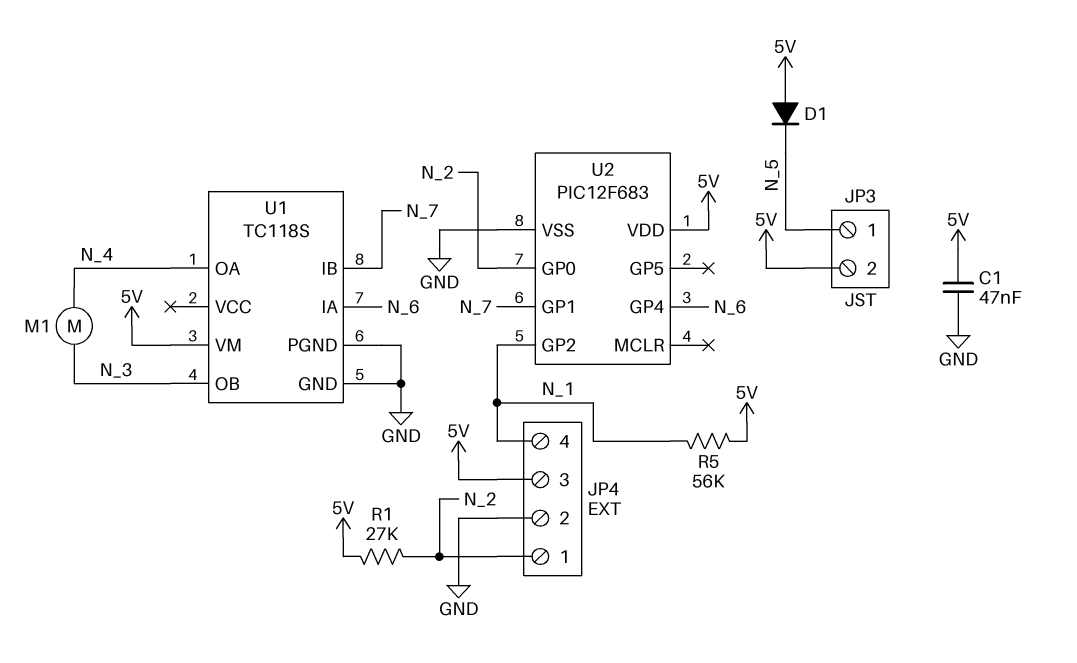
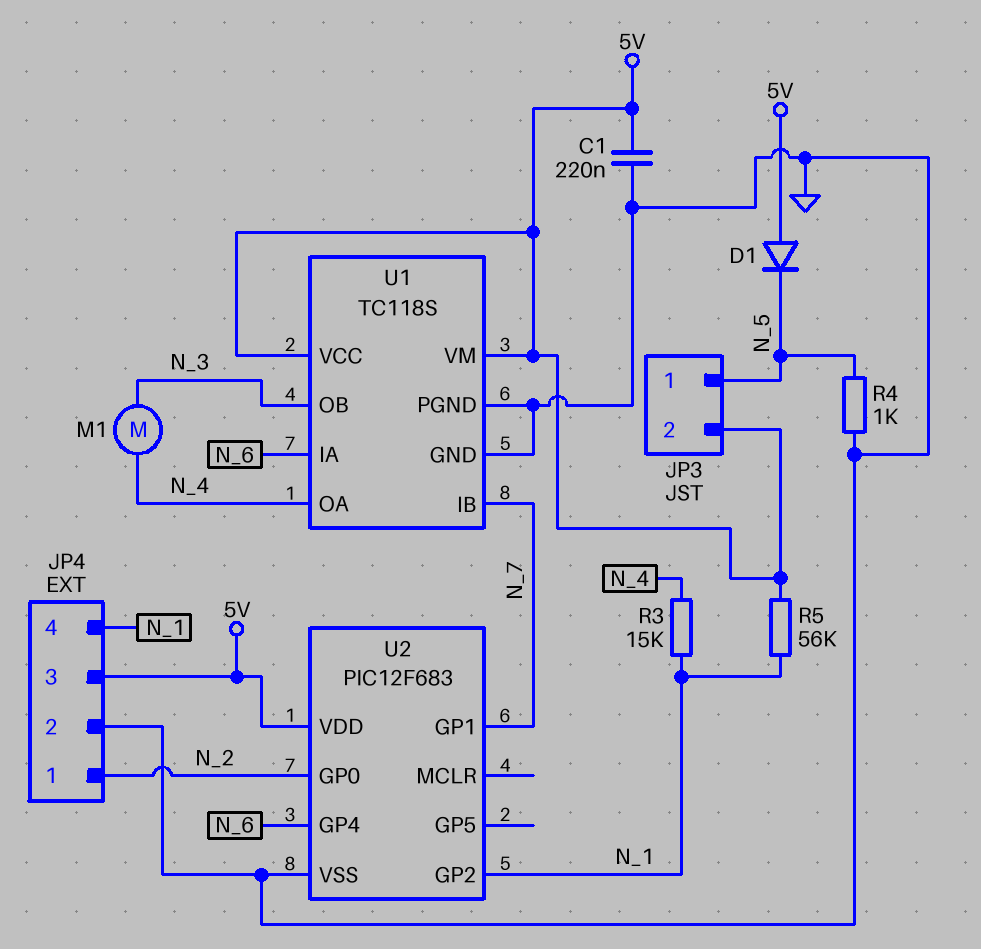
C1: 47nF (5V, GND) -> 220nF (5V, GND)
R1: 27k (5V, N_2) -> none
R3: none -> 15k (N_1, N_4)
R4: none -> 1k (GND, N_5)
U1 pin VCC: none -> 5V

